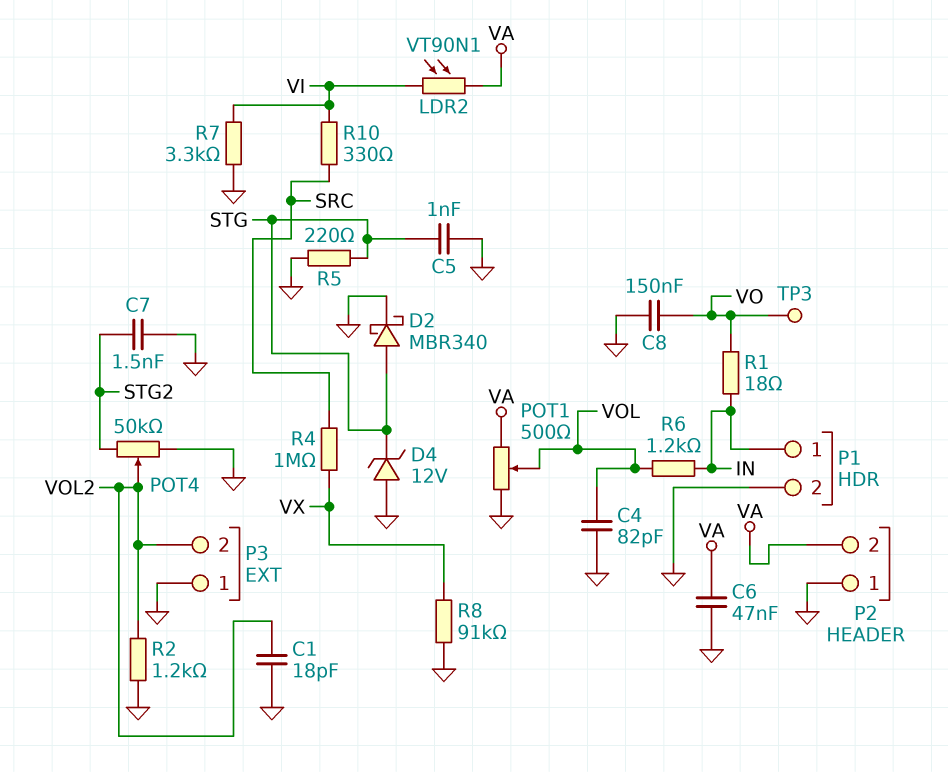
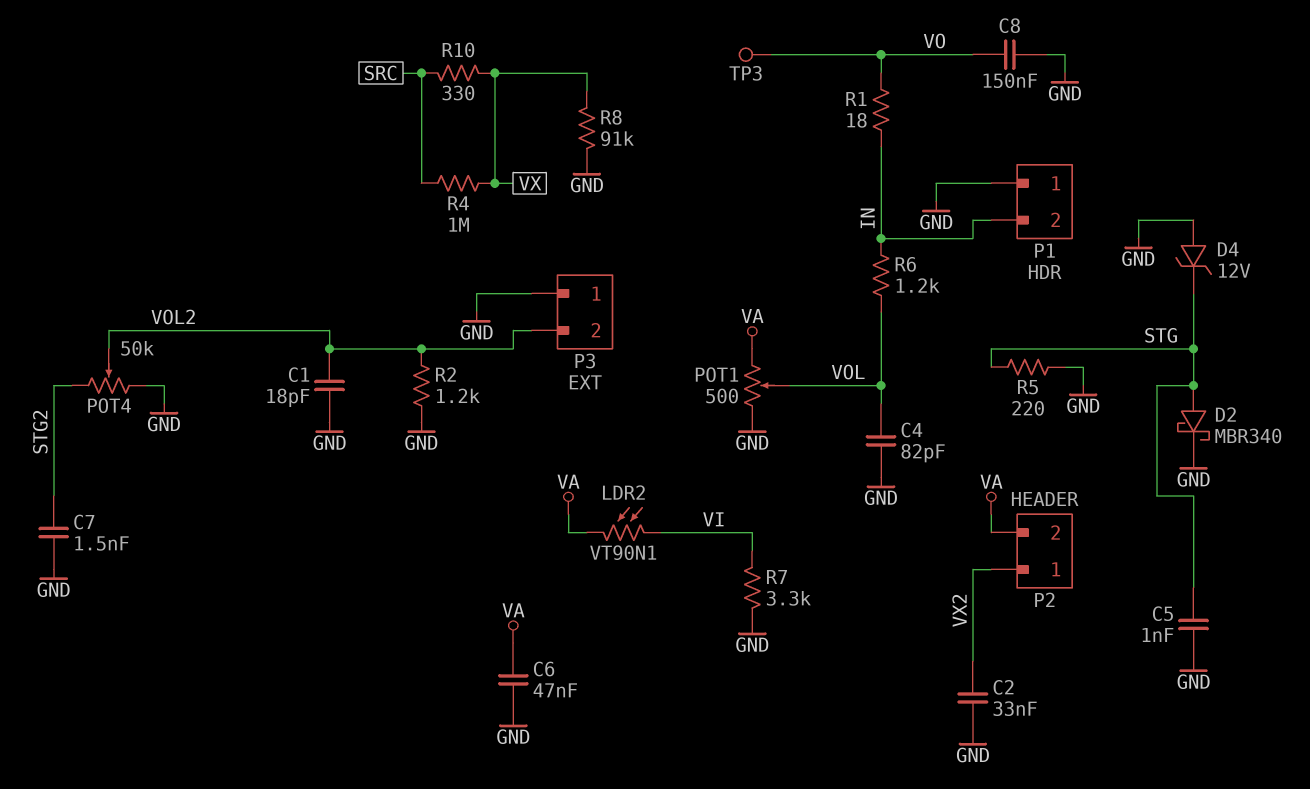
C2: none -> 33nF (GND, VX2)
P1 pin 1: IN -> GND
P1 pin 2: GND -> IN
P2 pin 1: GND -> VX2
R10: 330 (SRC, VI) -> 330 (SRC, VX)

